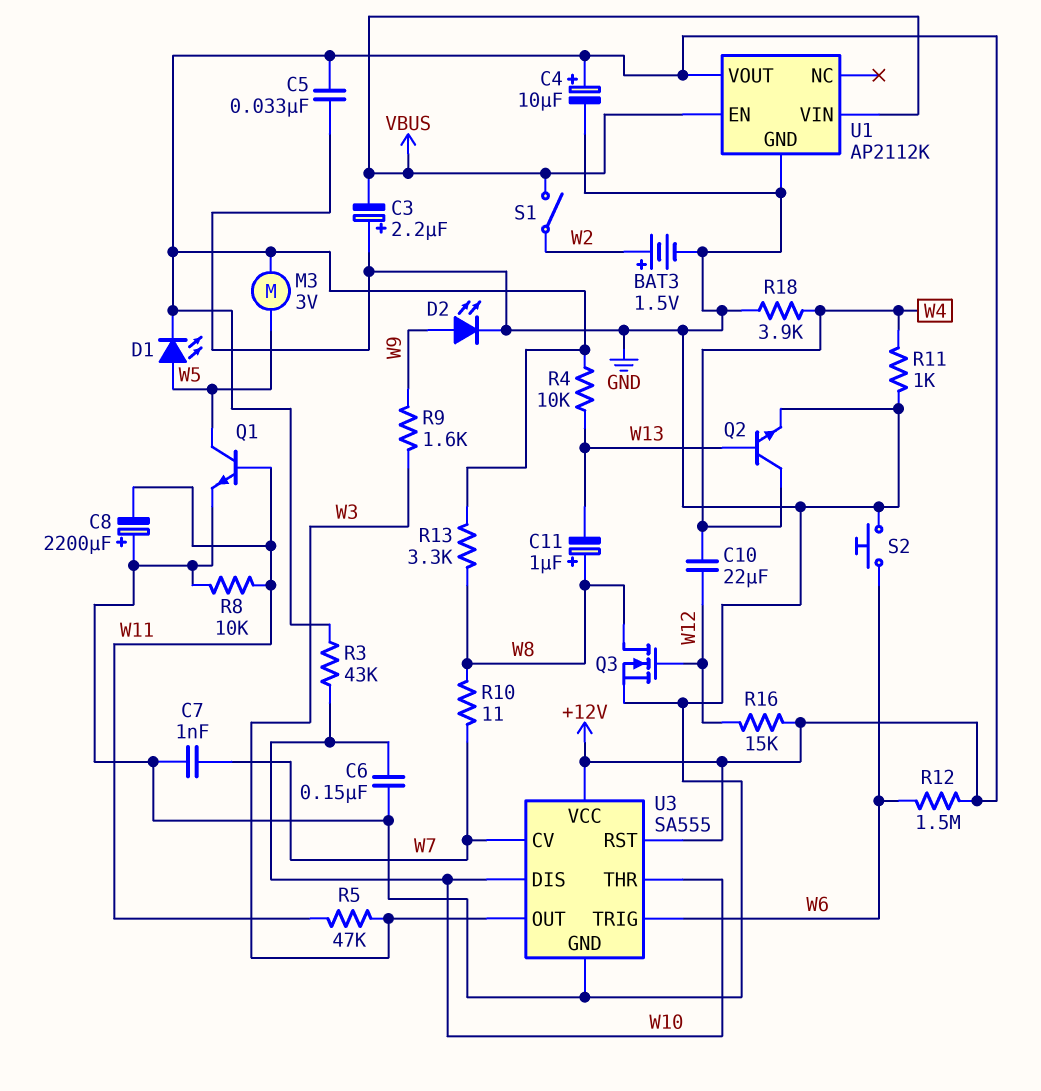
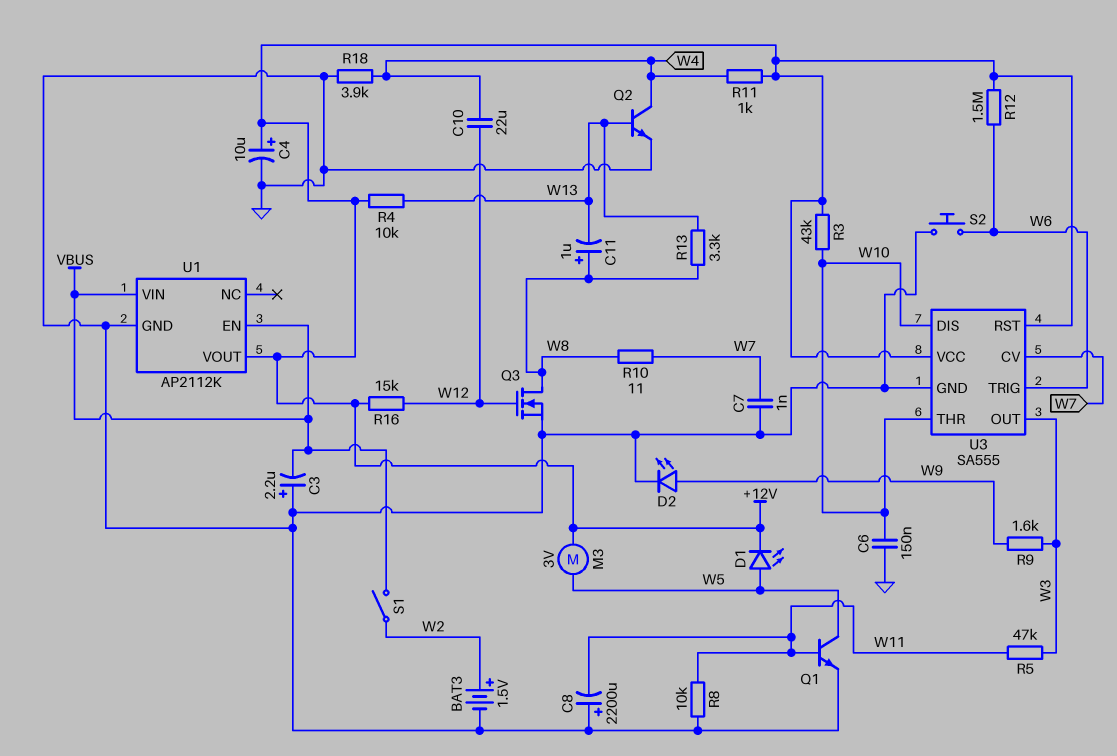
C5: 33nF (+12V, GND) -> none
R11: 1k (GND, W4) -> 1k (+12V, W4)
R13: 3.3k (+12V, W8) -> 3.3k (W8, W13)

